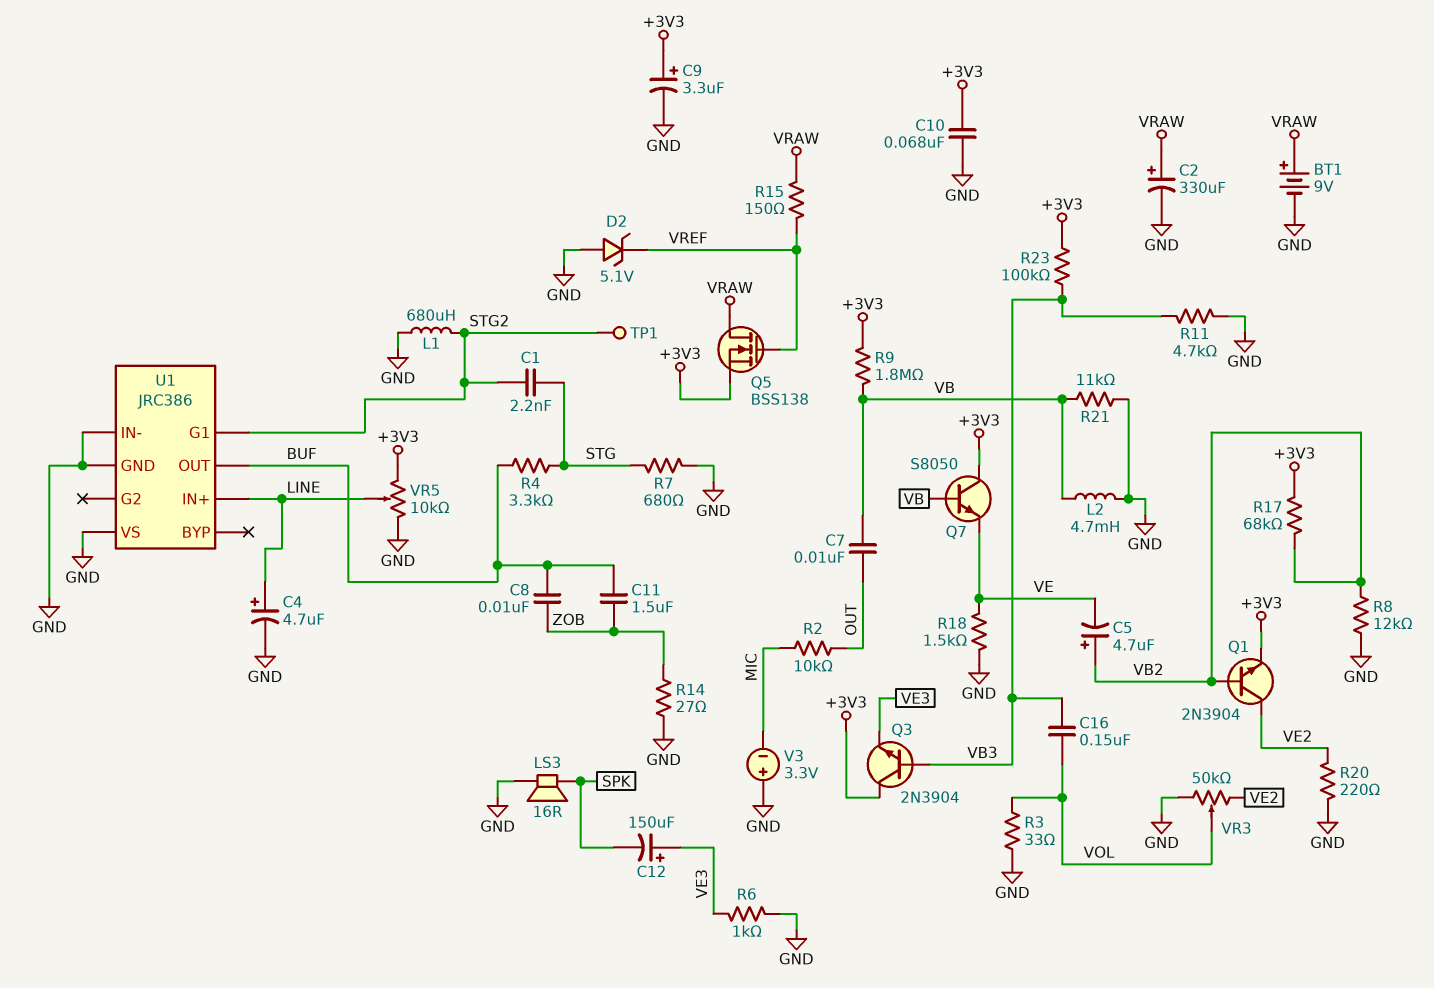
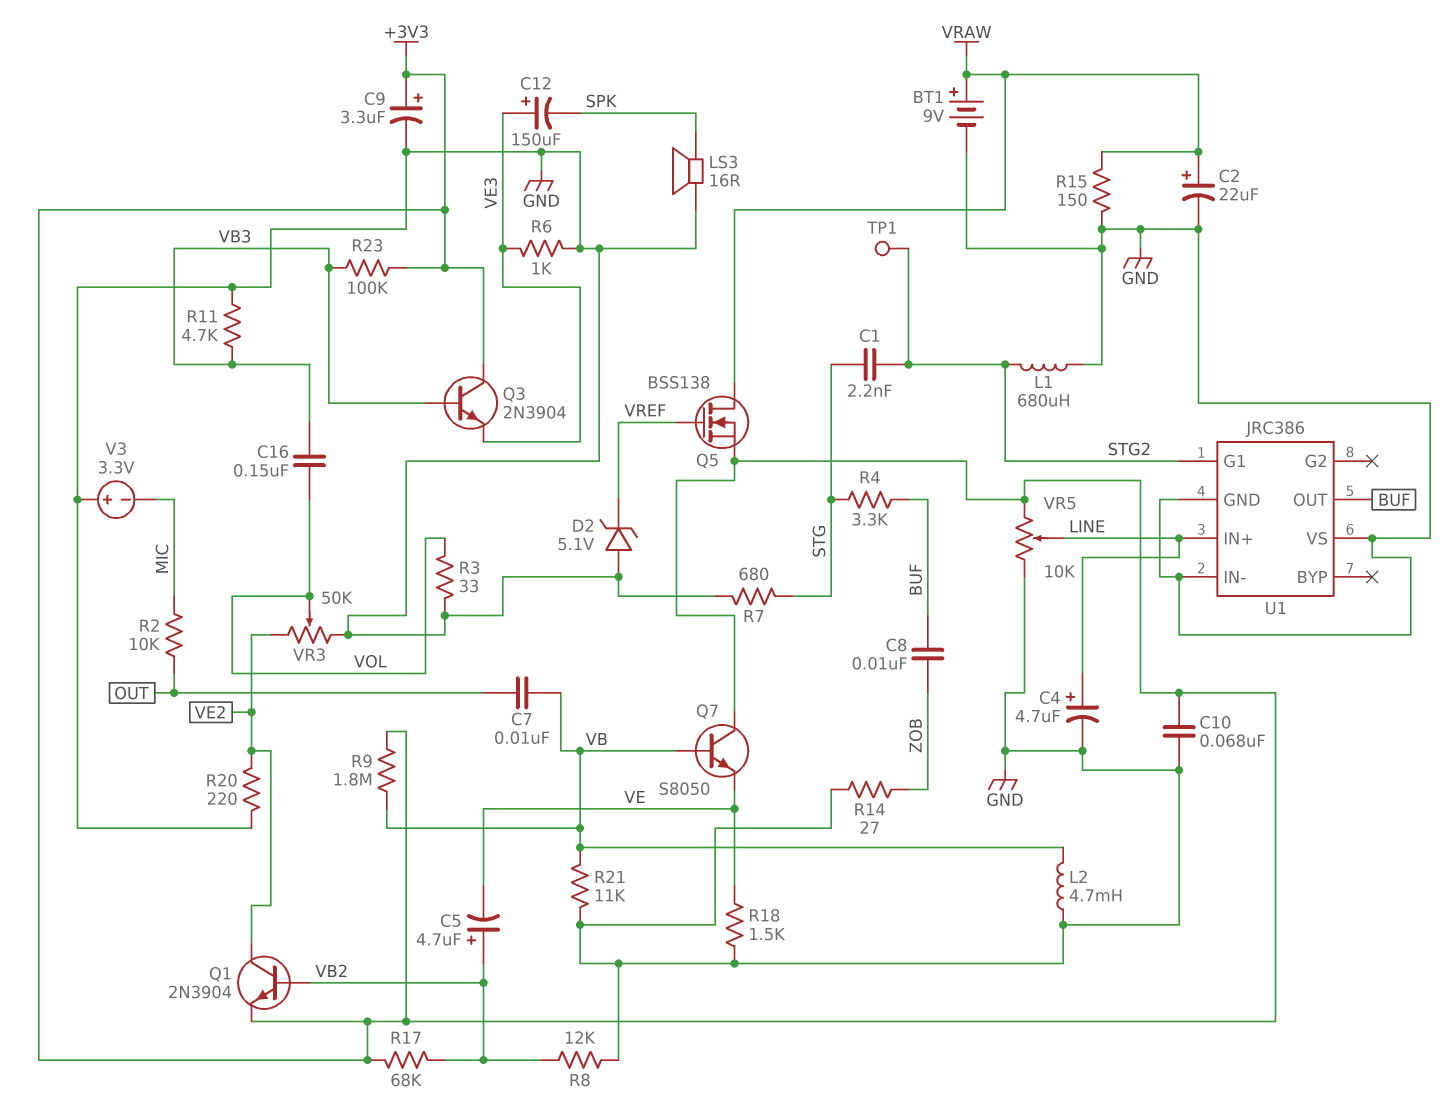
C2: 330uF (plus VRAW, minus GND) -> 22uF (plus VRAW, minus GND)
C11: 1.5uF (BUF, ZOB) -> none
R15: 150 (VRAW, VREF) -> 150 (GND, VRAW)

